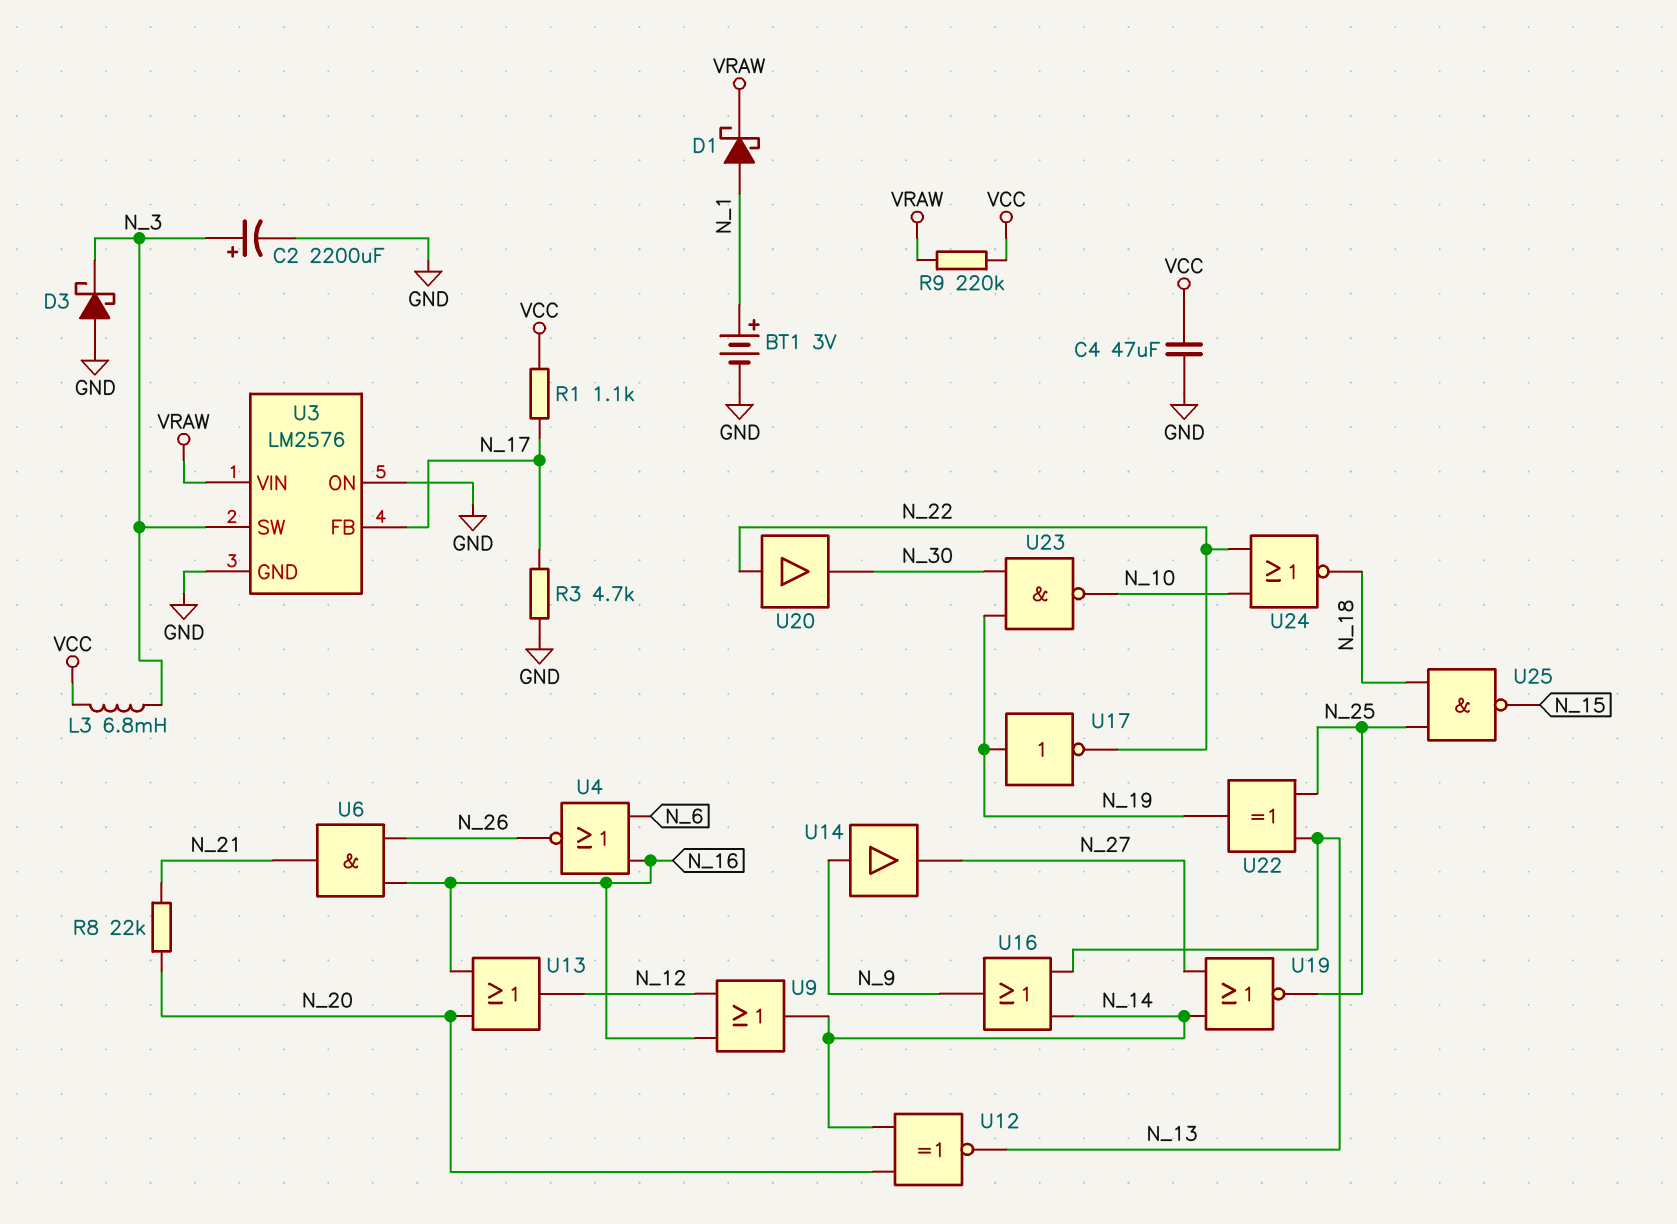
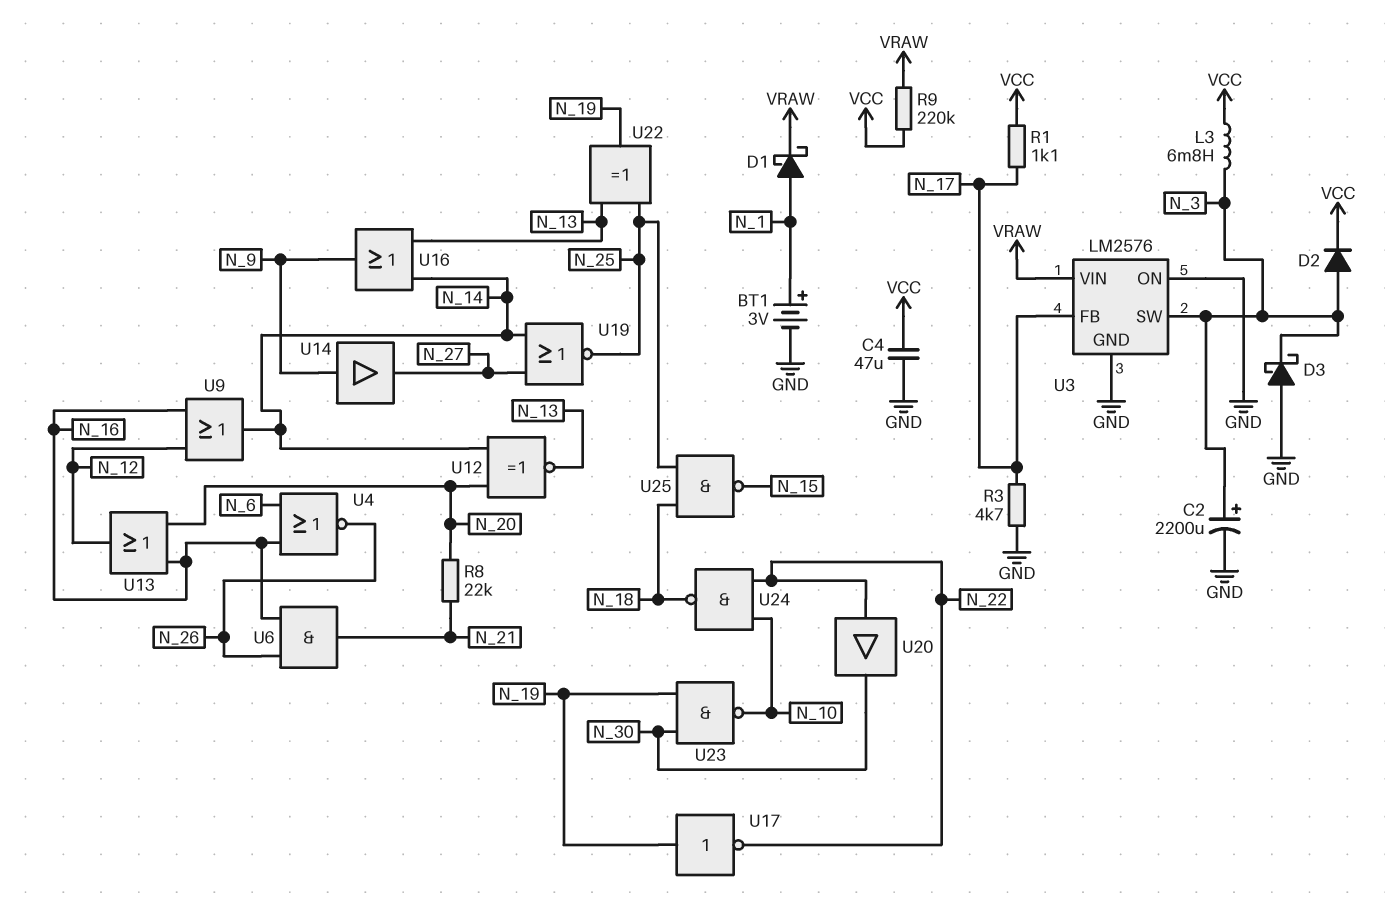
D2: none -> diode (A N_3, K VCC)
U24: NOR (in N_10, in N_22, out N_18) -> NAND (in N_10, in N_22, out N_18)

